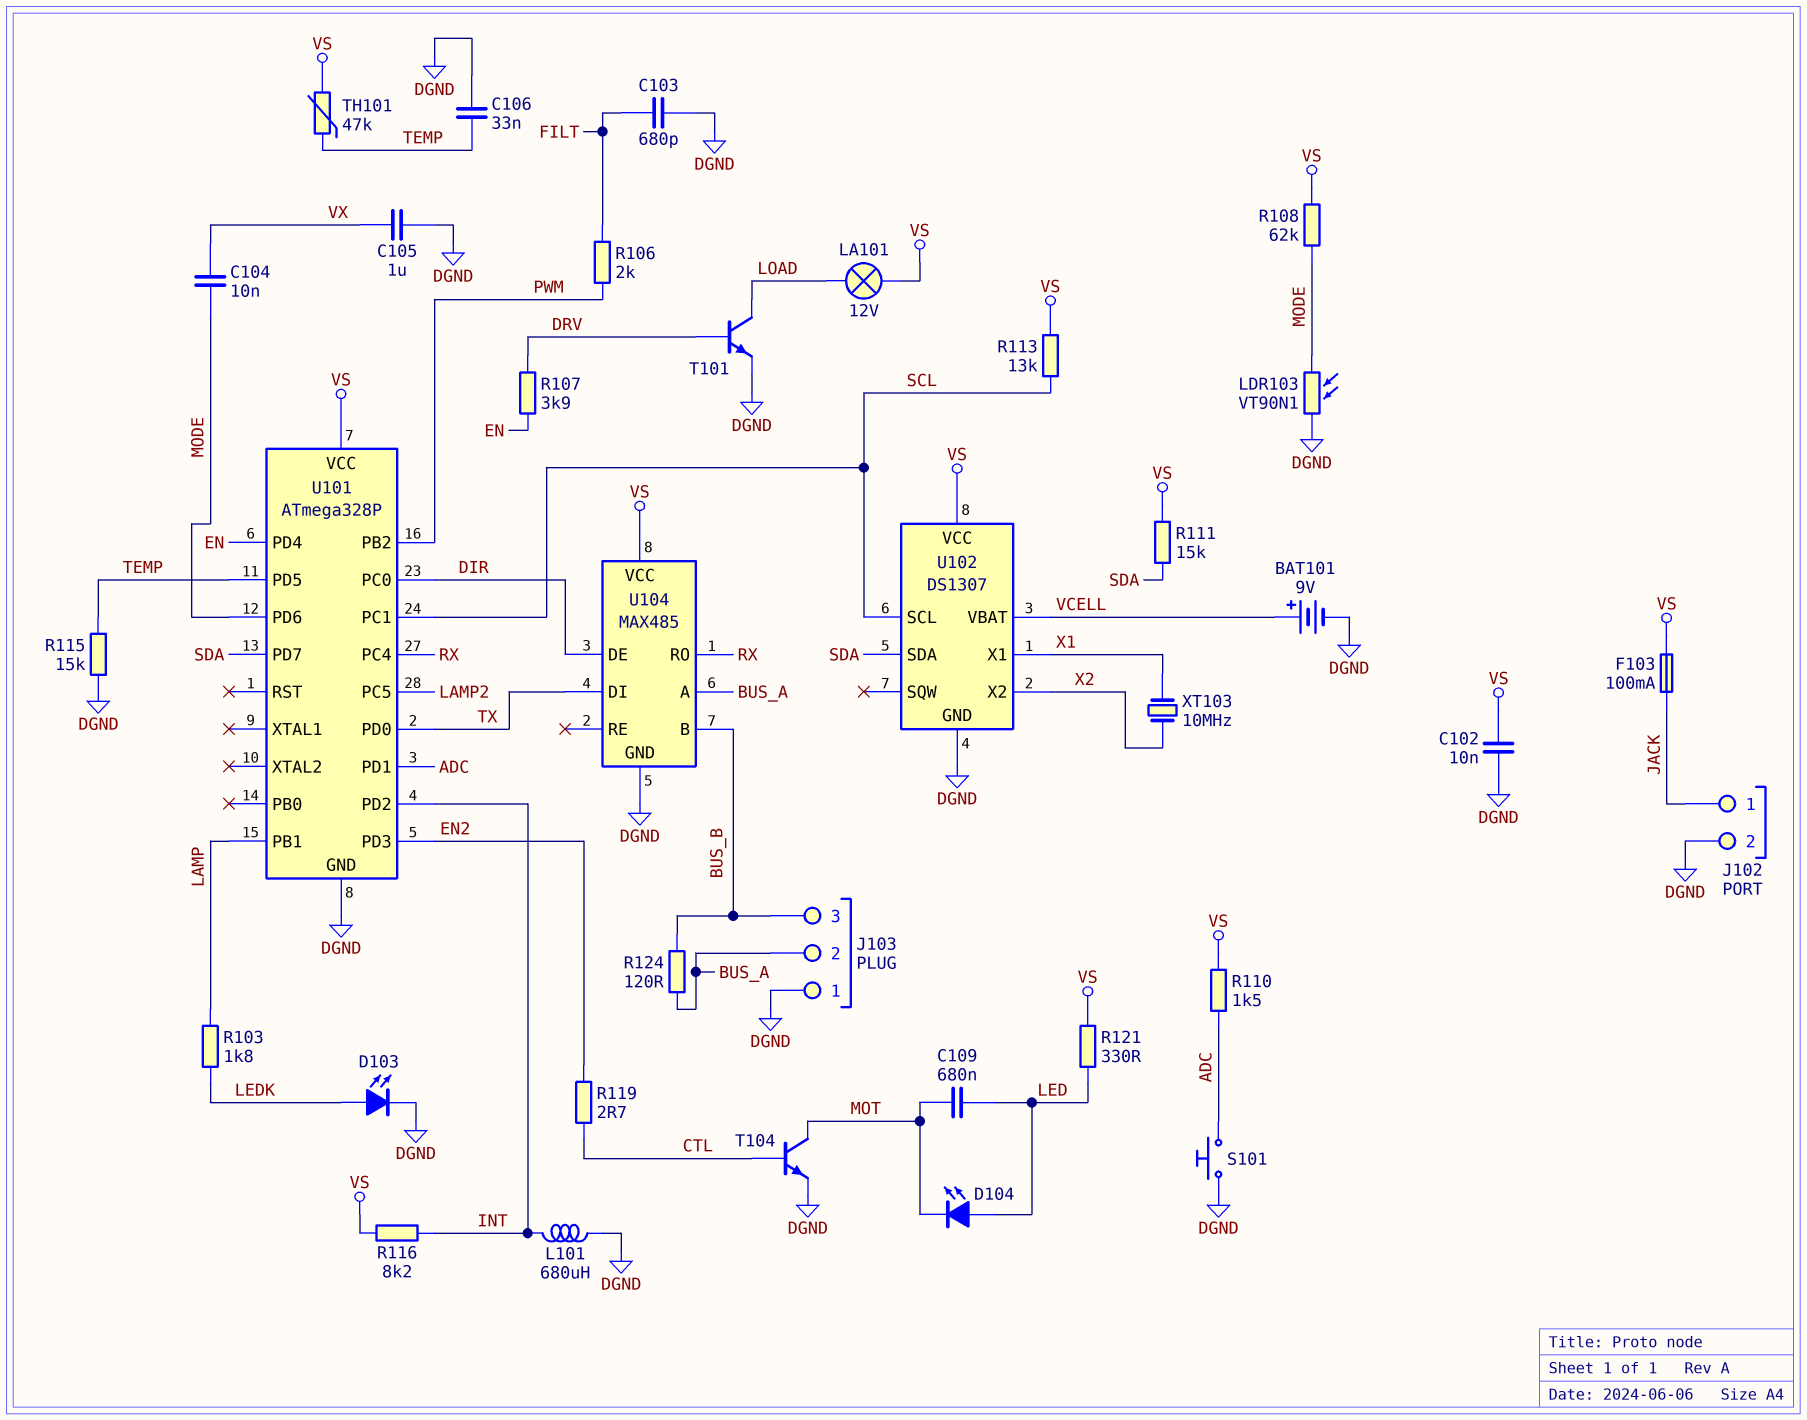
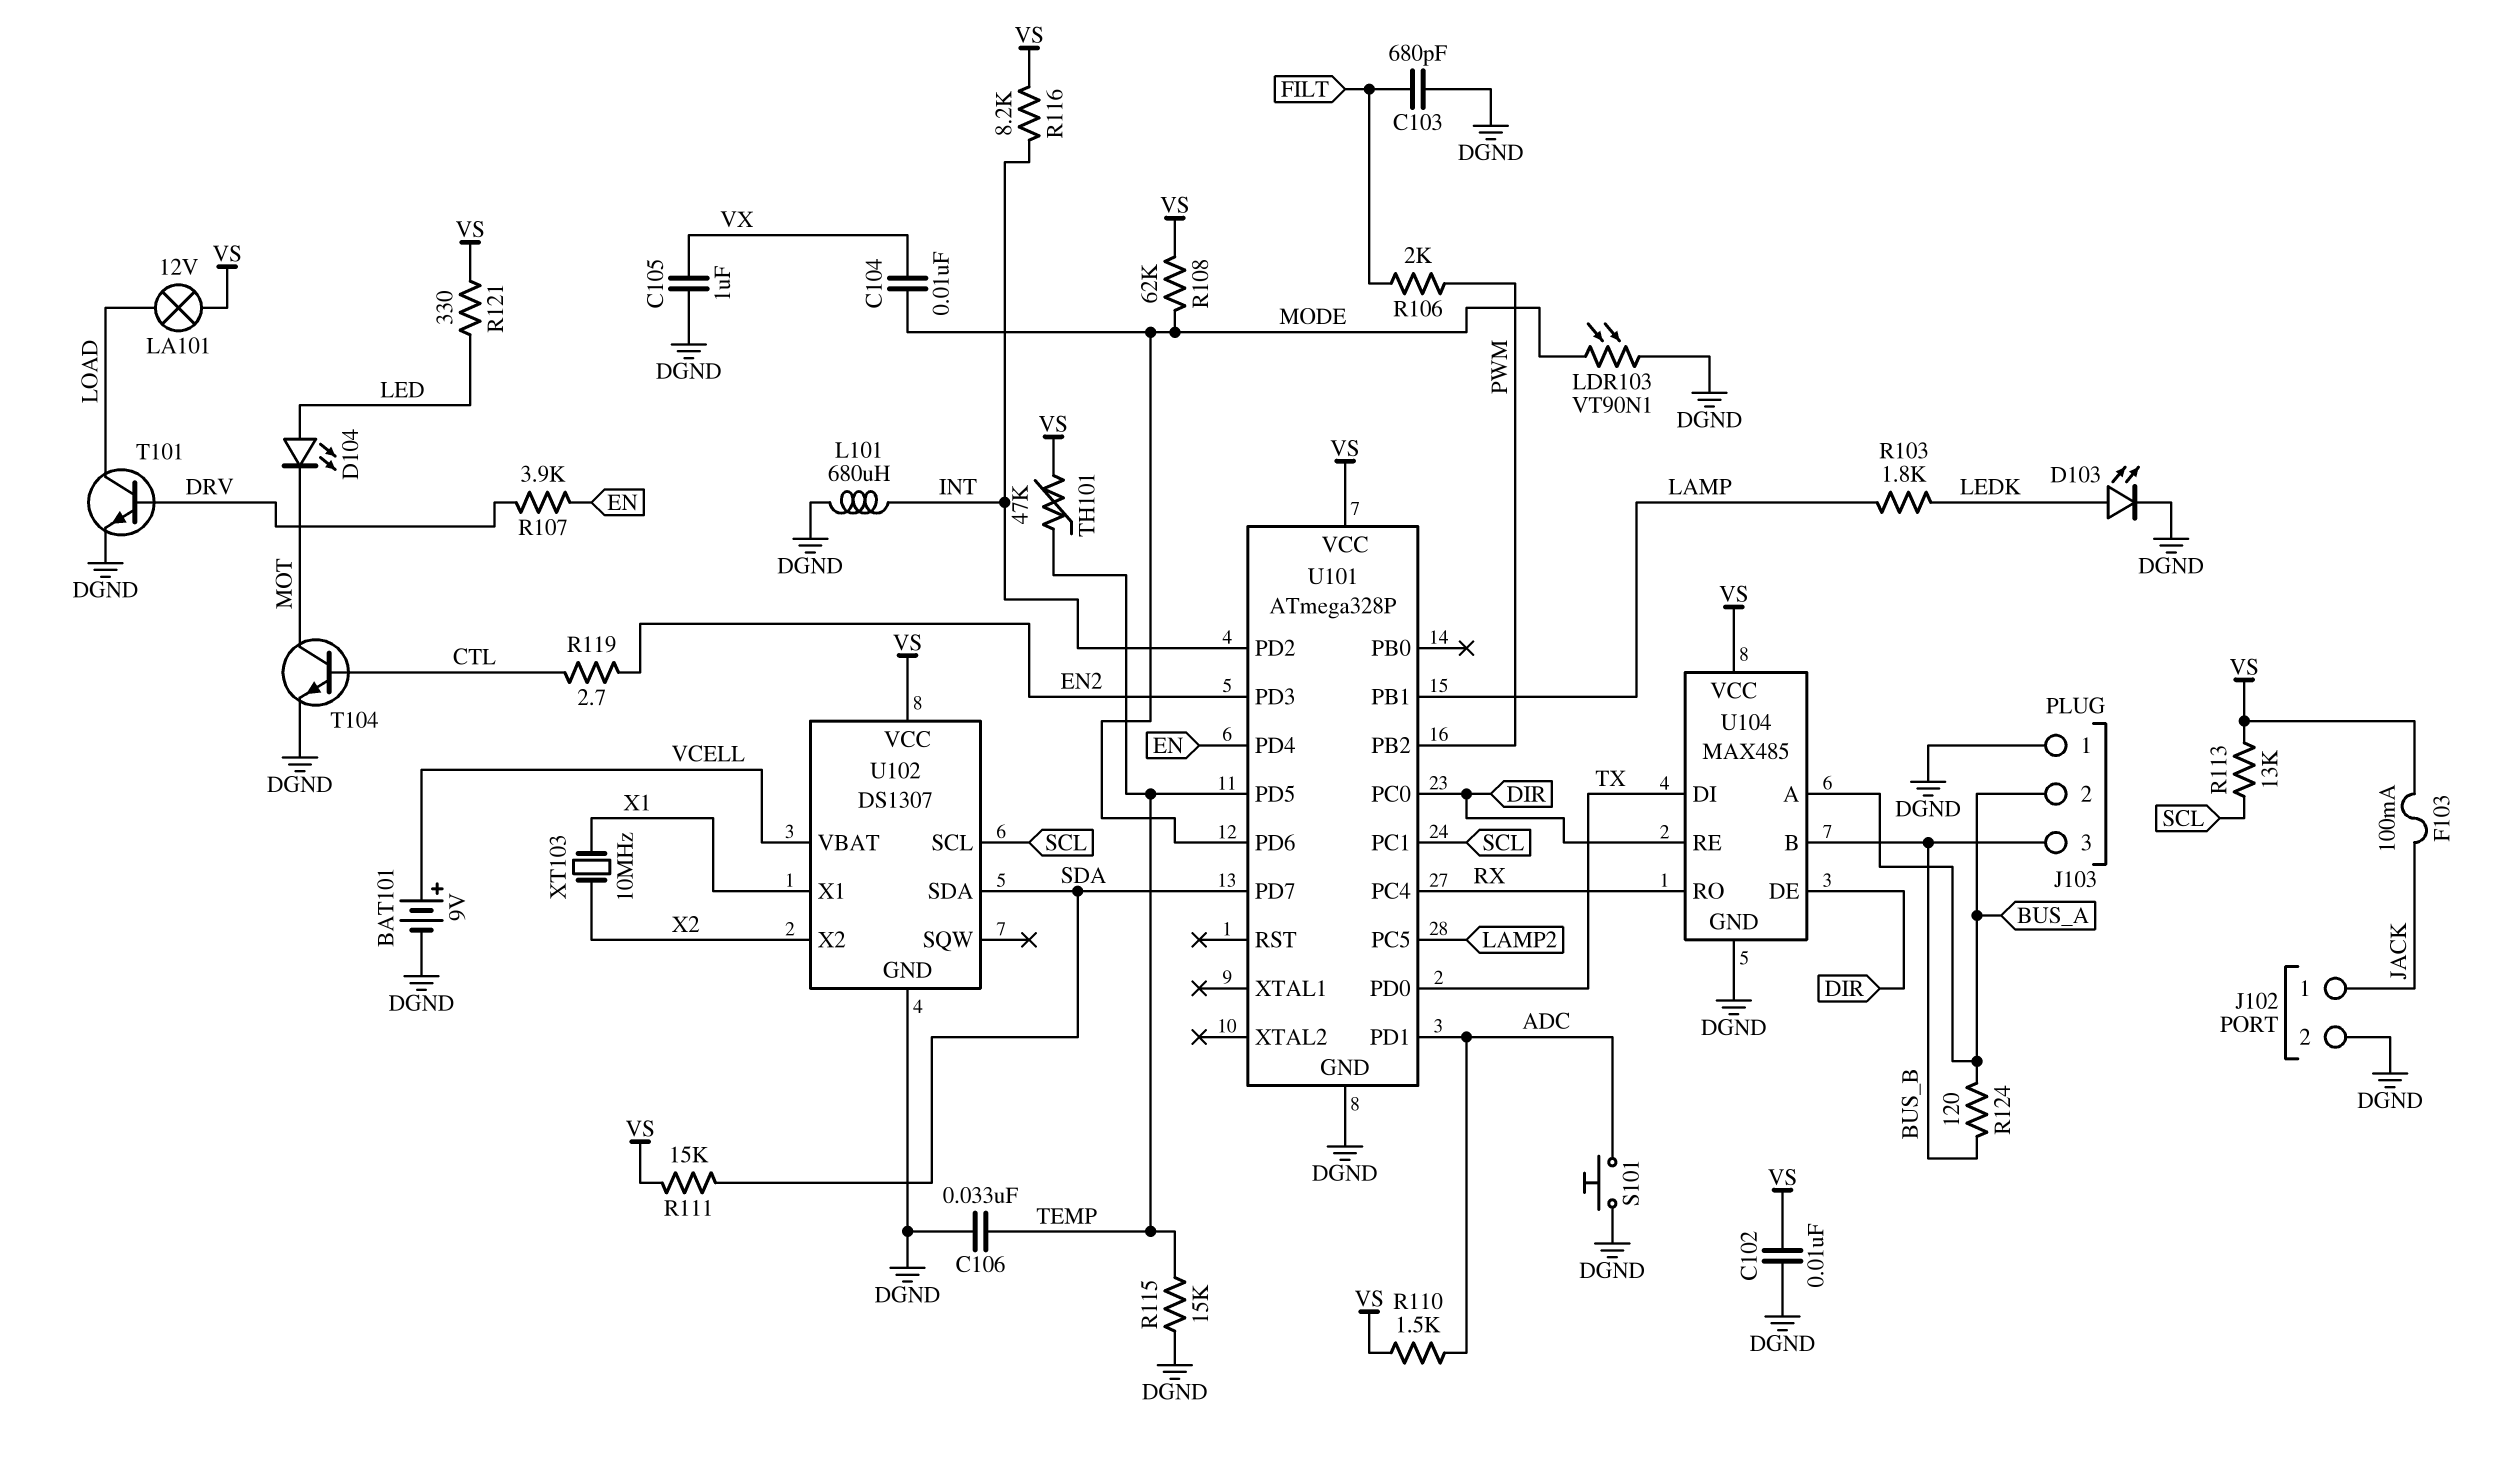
C109: 680nF (LED, MOT) -> none
U104 pin RE: none -> DIR

